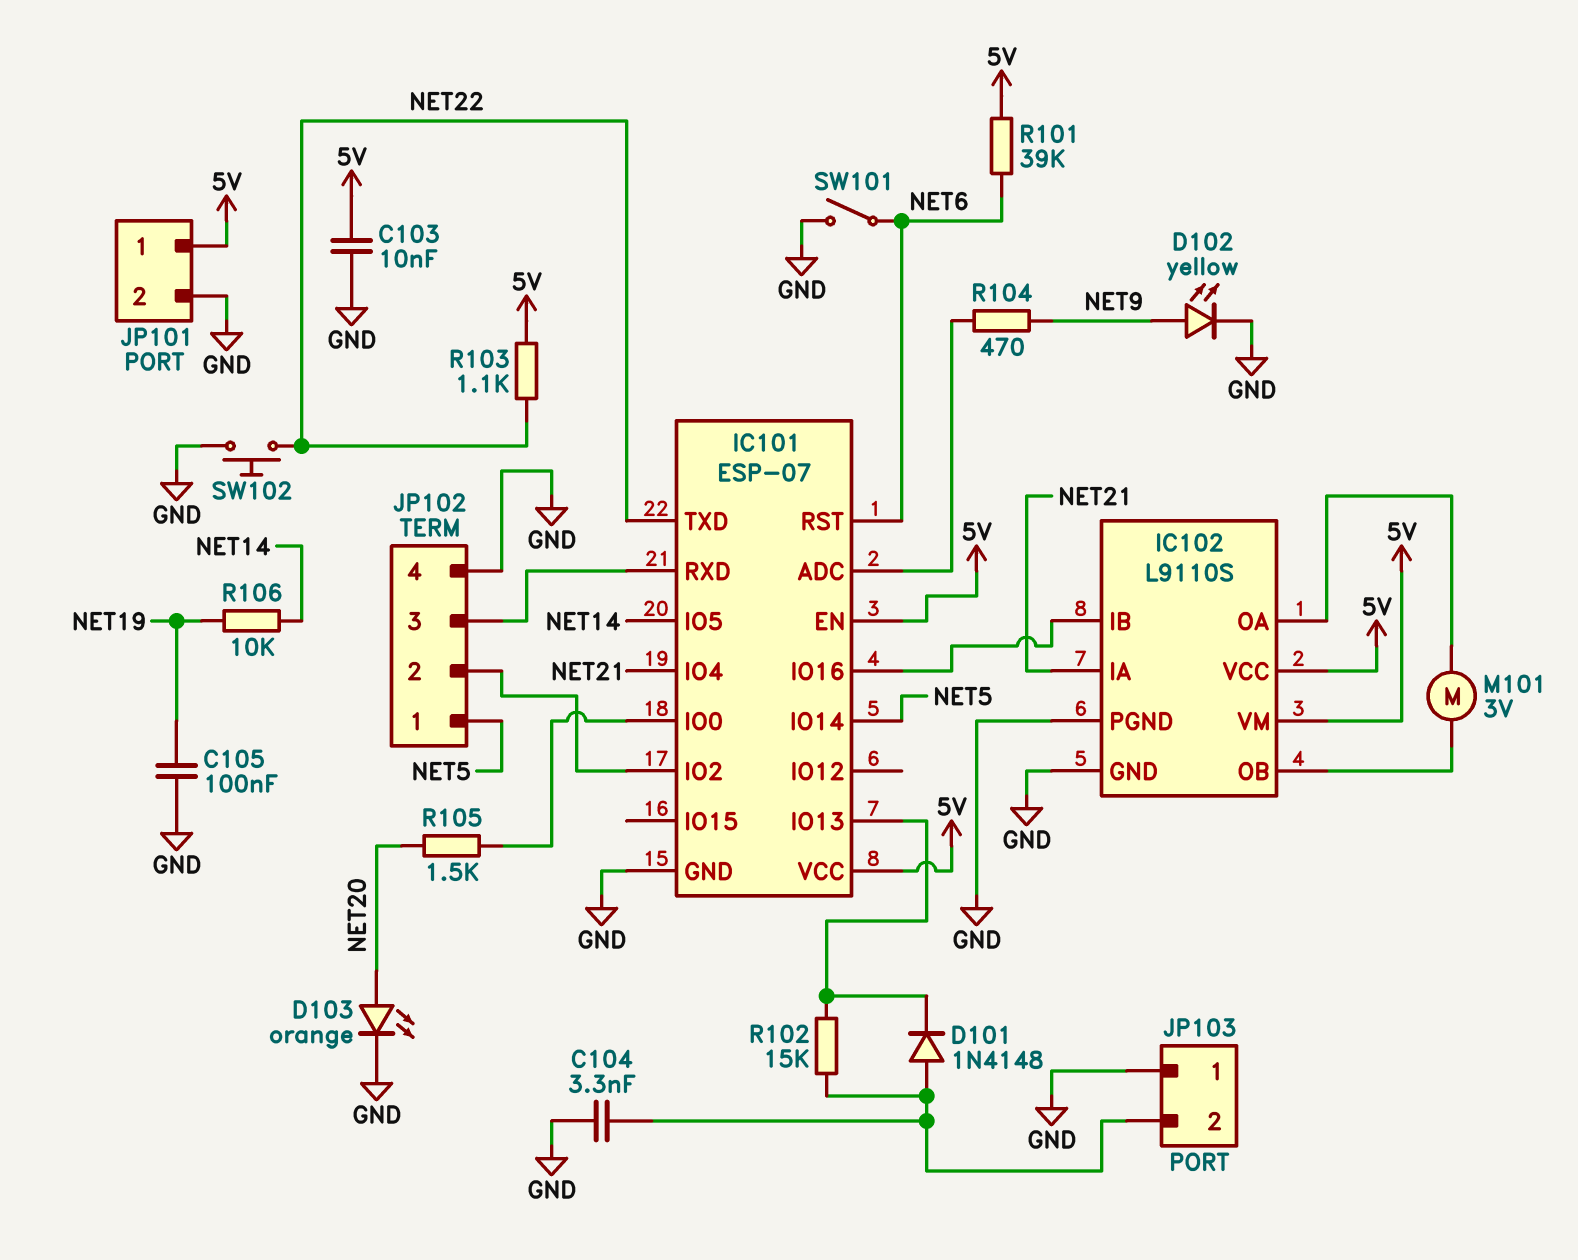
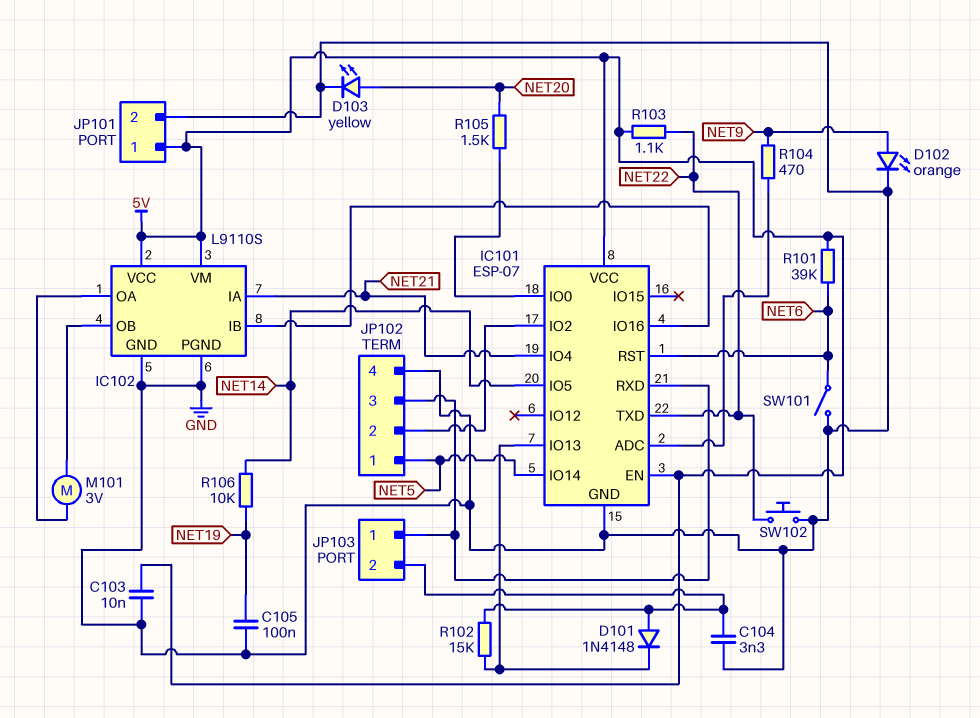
D102: LED yellow (A NET9, K GND) -> LED orange (A NET9, K GND)
D103: LED orange (A NET20, K GND) -> LED yellow (A NET20, K GND)
JP103 pin 1: GND -> IC101/RXD

